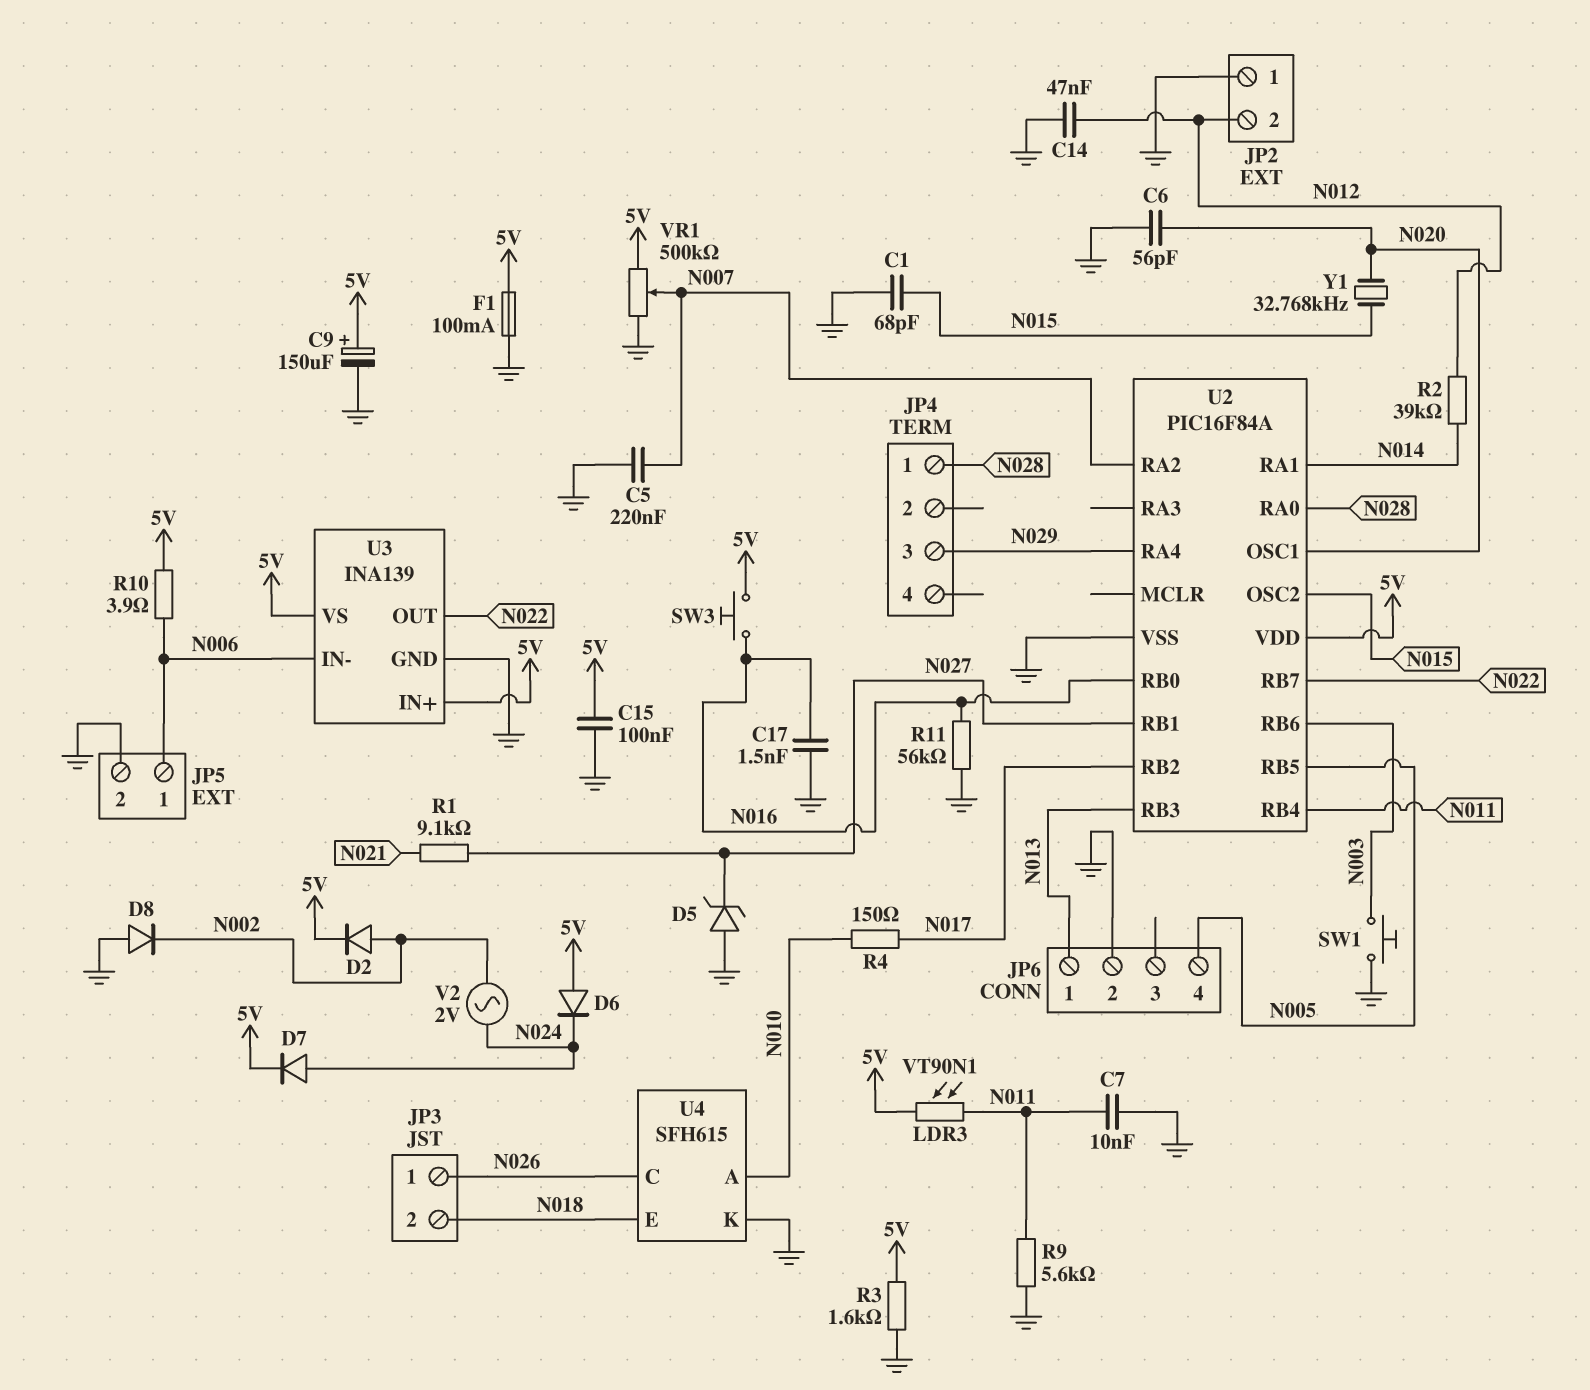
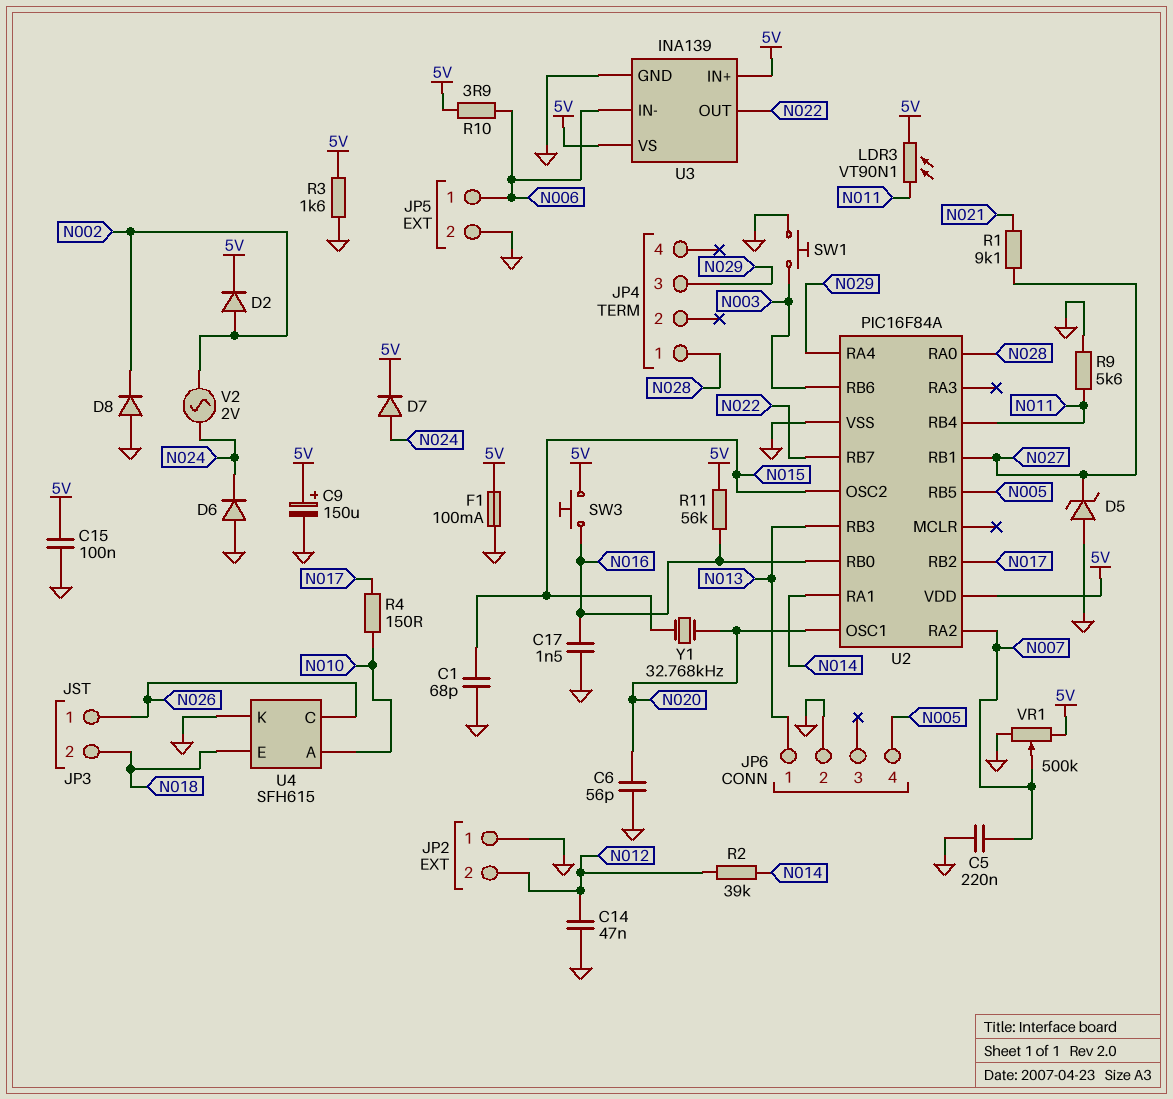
C7: 10nF (GND, N011) -> none
D6: diode (A 5V, K N024) -> diode (A GND, K N024)
R11: 56k (GND, N016) -> 56k (5V, N016)

